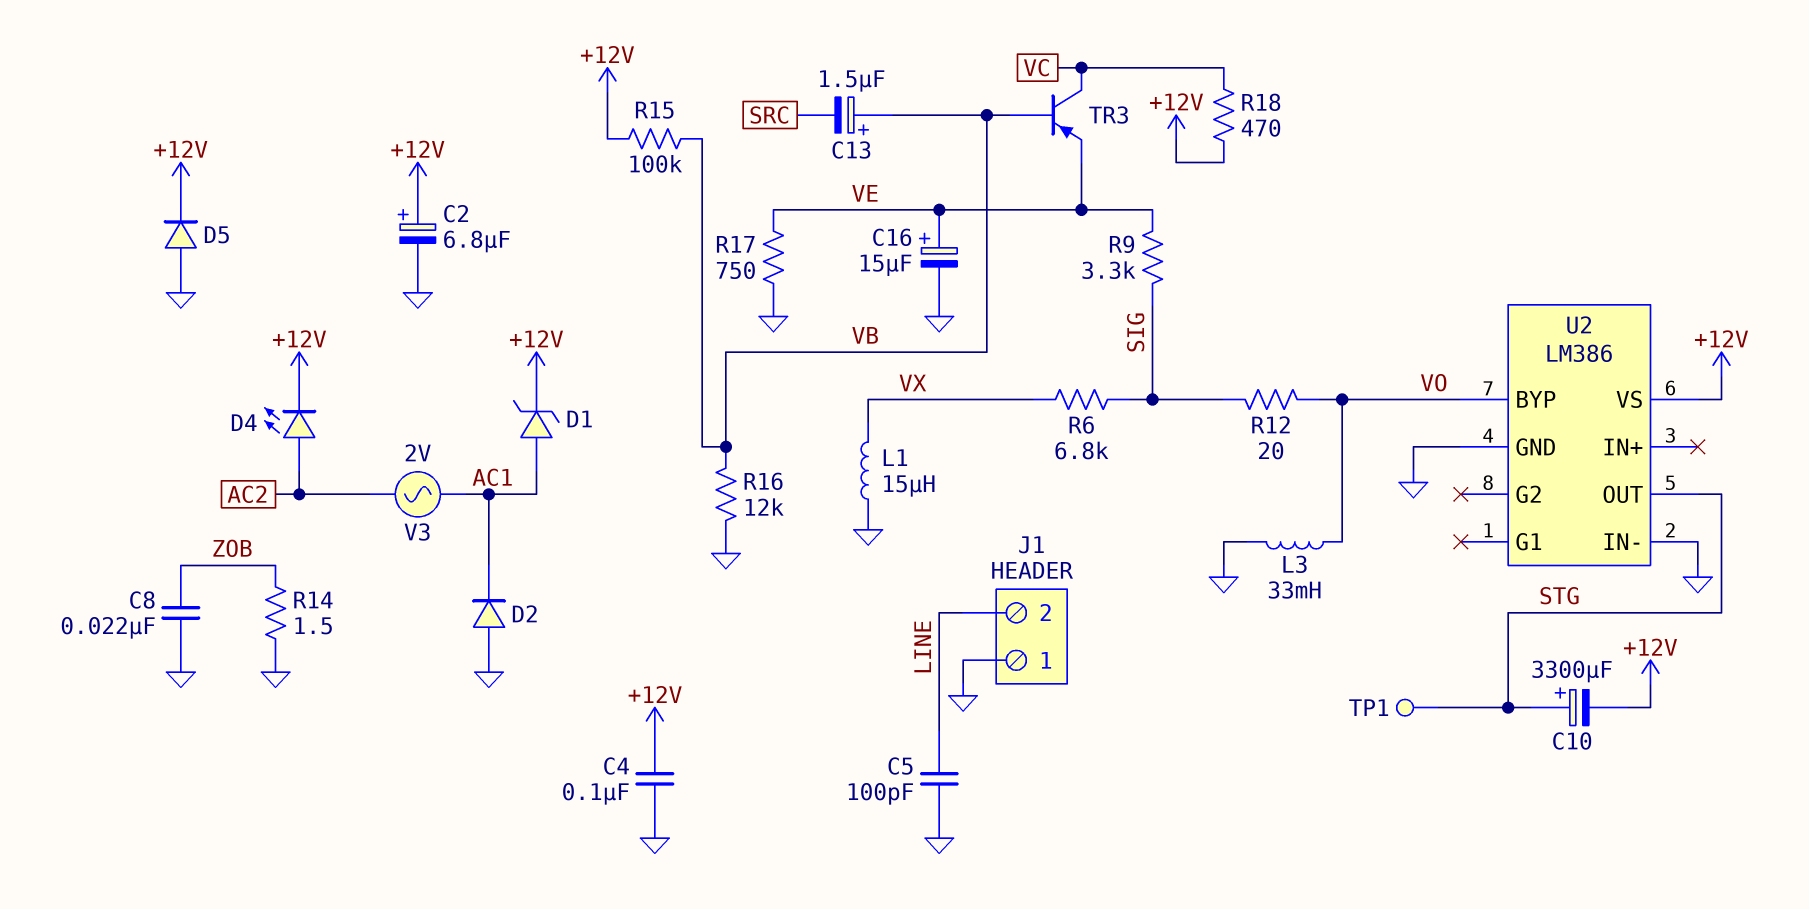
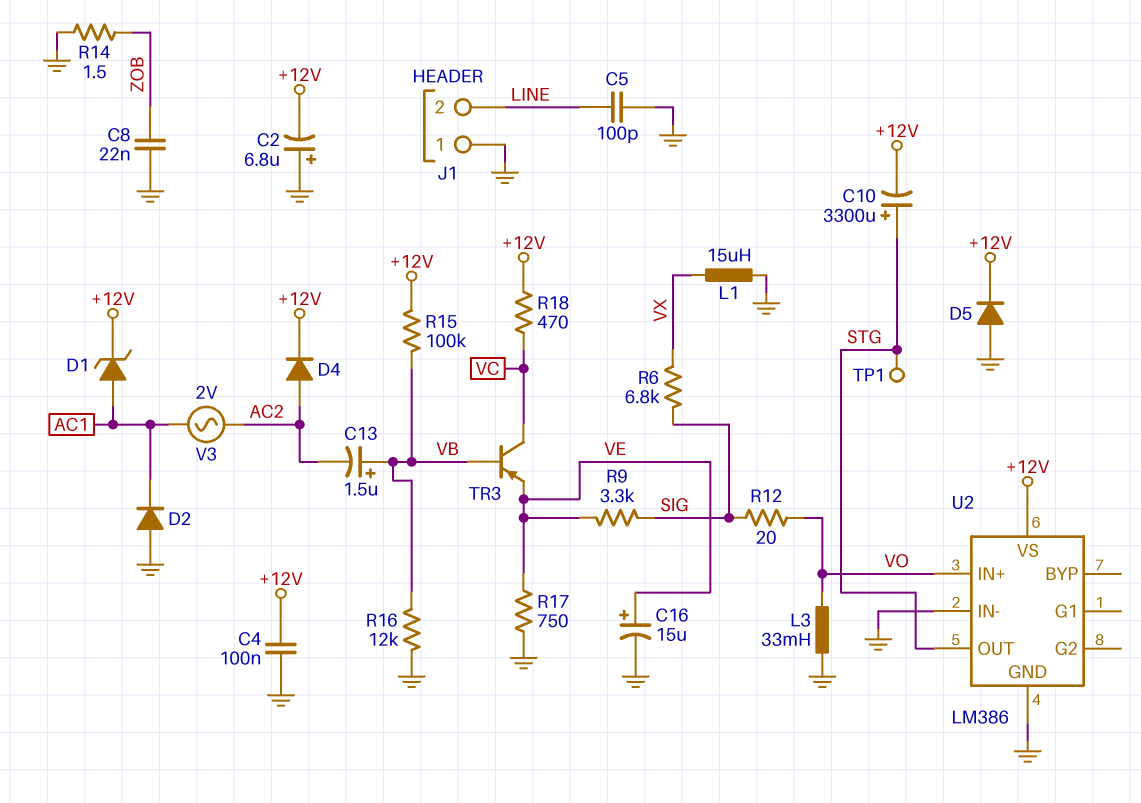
C2: 6.8uF (plus +12V, minus GND) -> 6.8uF (plus GND, minus +12V)
C13: 1.5uF (plus VB, minus SRC) -> 1.5uF (plus VB, minus AC2)
D4: LED (A AC2, K +12V) -> diode (A AC2, K +12V)
U2 pin BYP: VO -> none
U2 pin IN+: none -> VO

